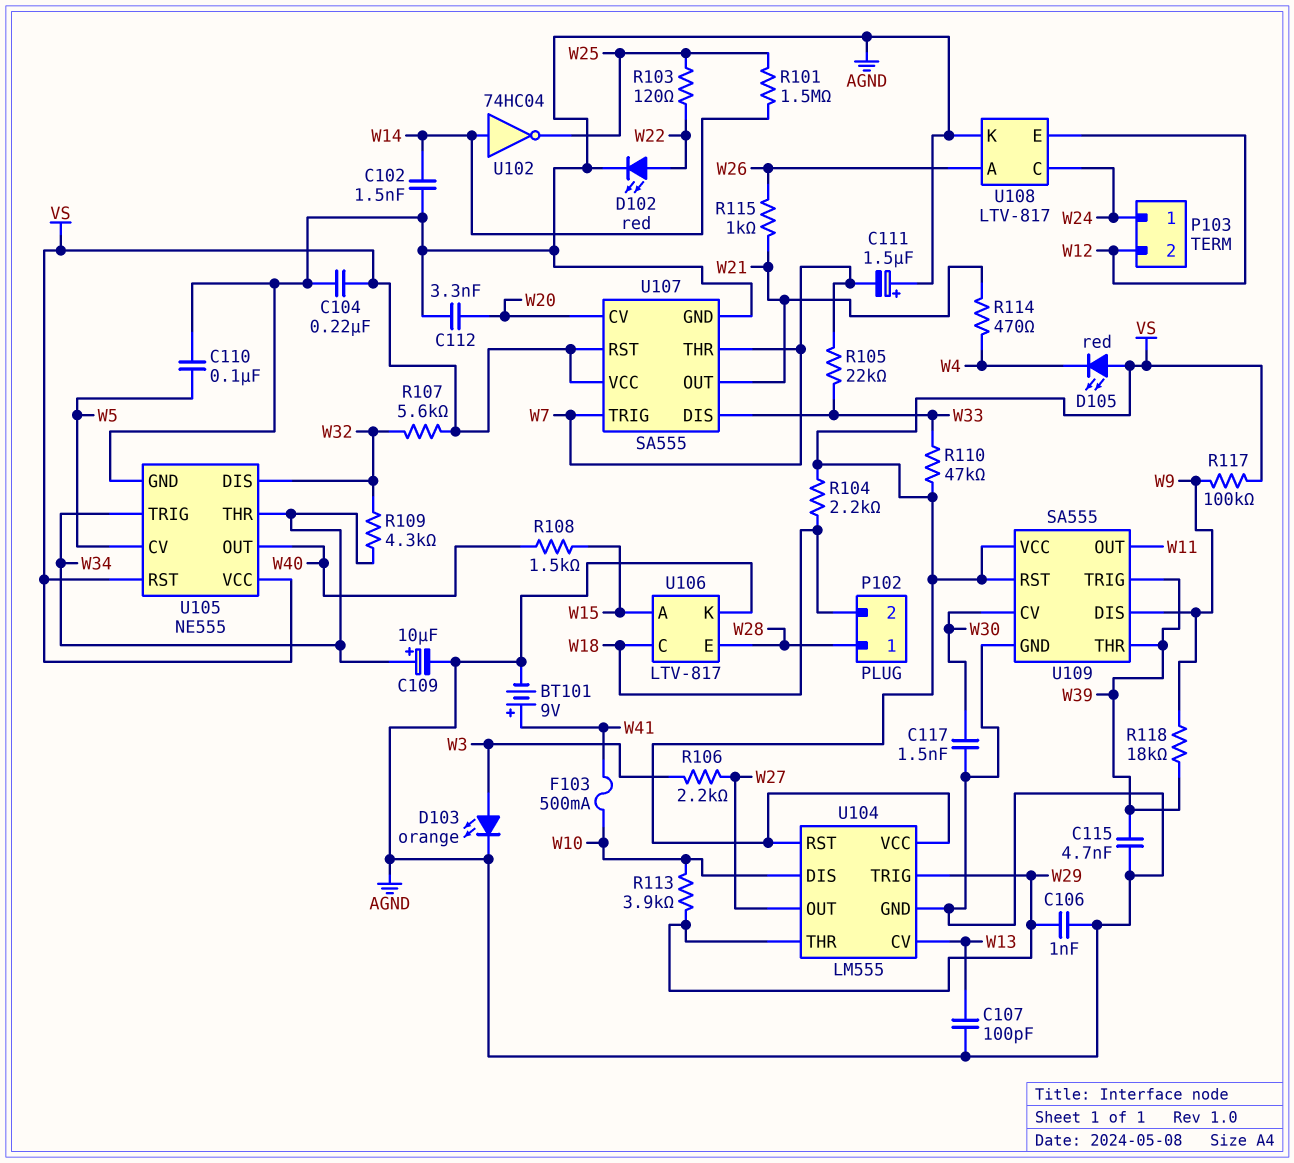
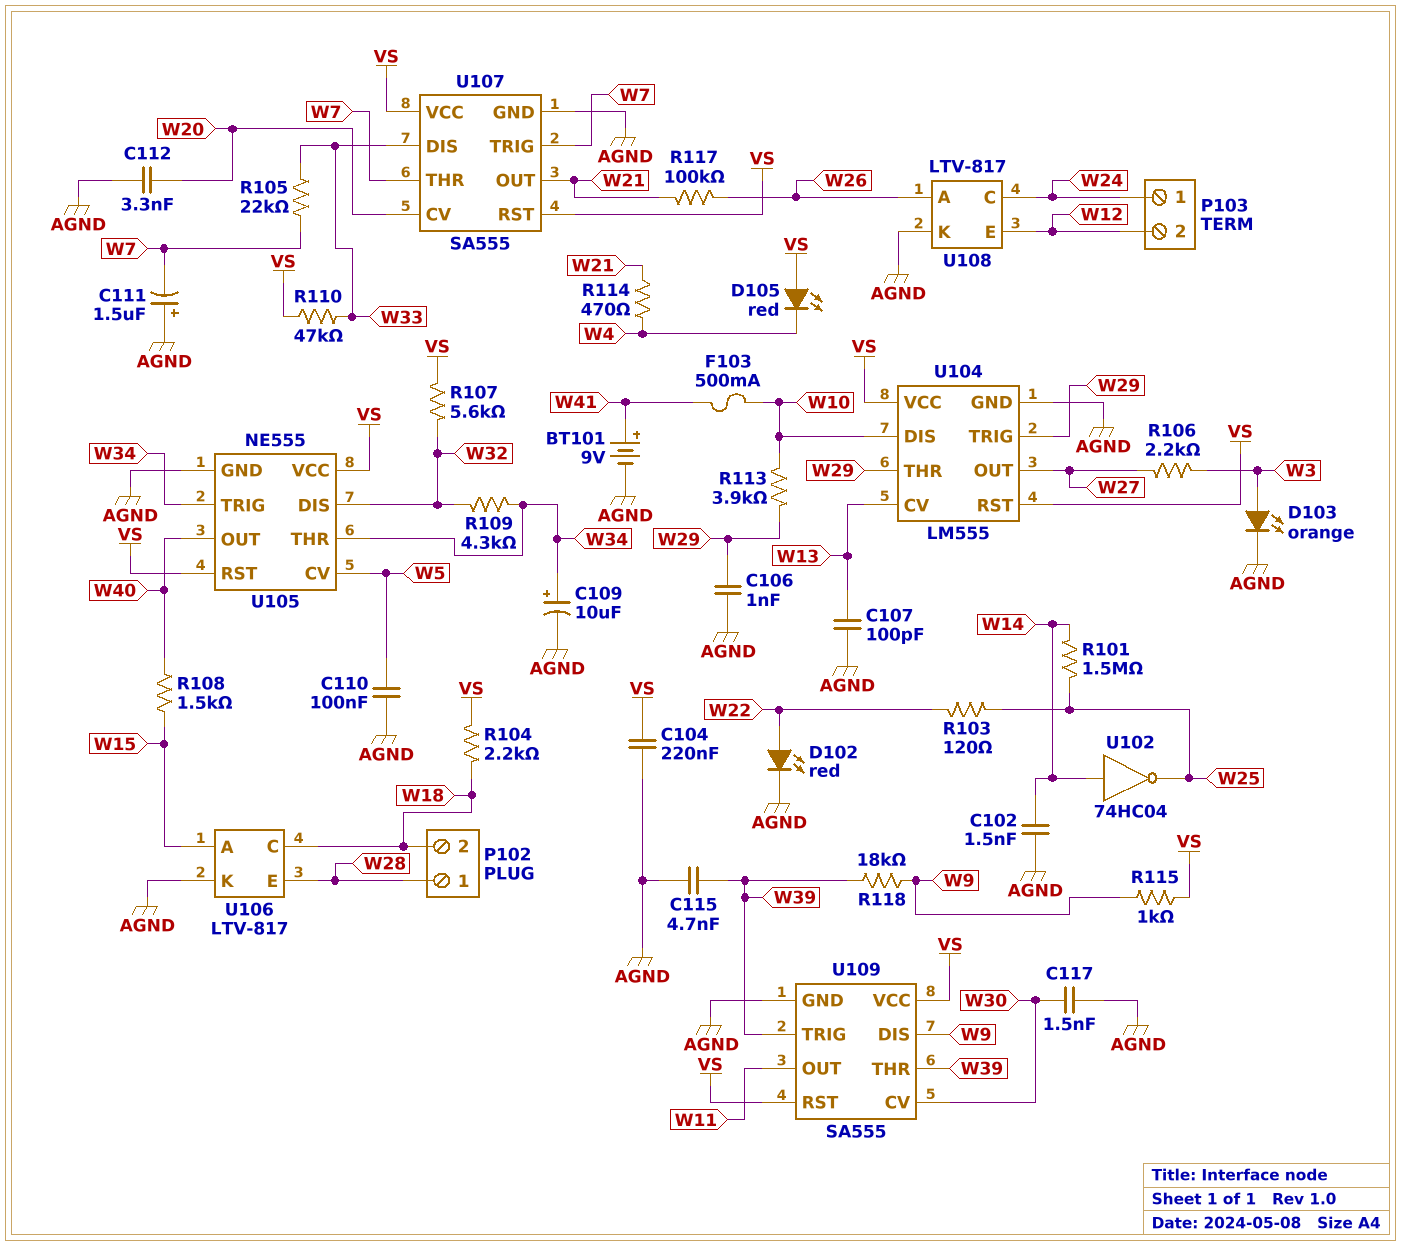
R115: 1k (W21, W26) -> 1k (VS, W9)
R117: 100k (VS, W9) -> 100k (W21, W26)

